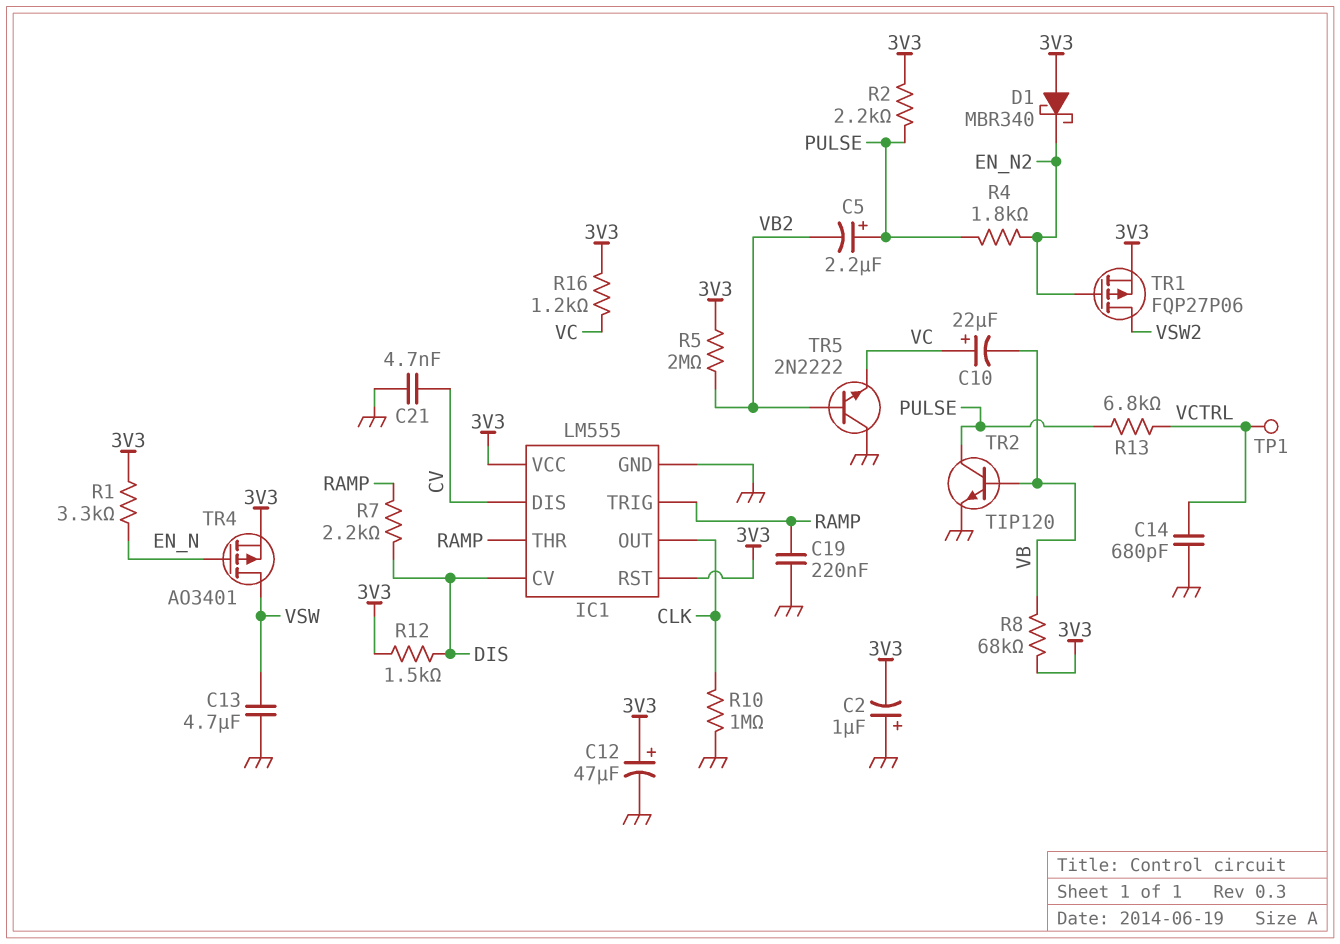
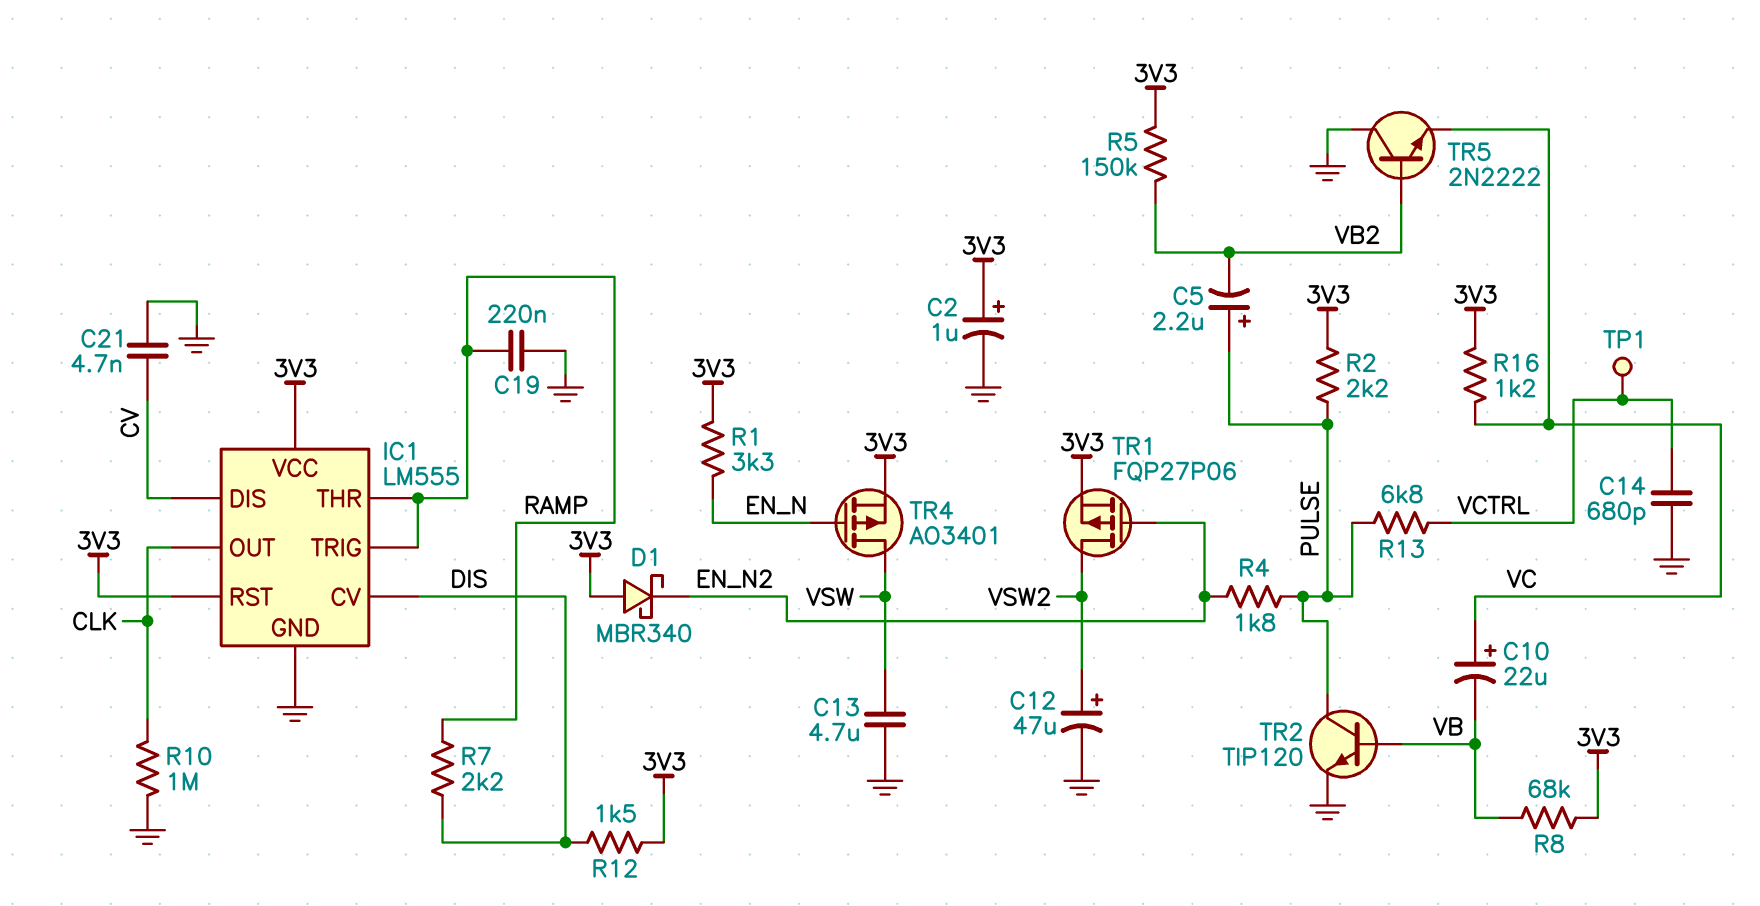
C2: 1uF (plus GND, minus 3V3) -> 1uF (plus 3V3, minus GND)
C12: 47uF (plus 3V3, minus GND) -> 47uF (plus VSW2, minus GND)
R5: 2M (3V3, VB2) -> 150k (3V3, VB2)

